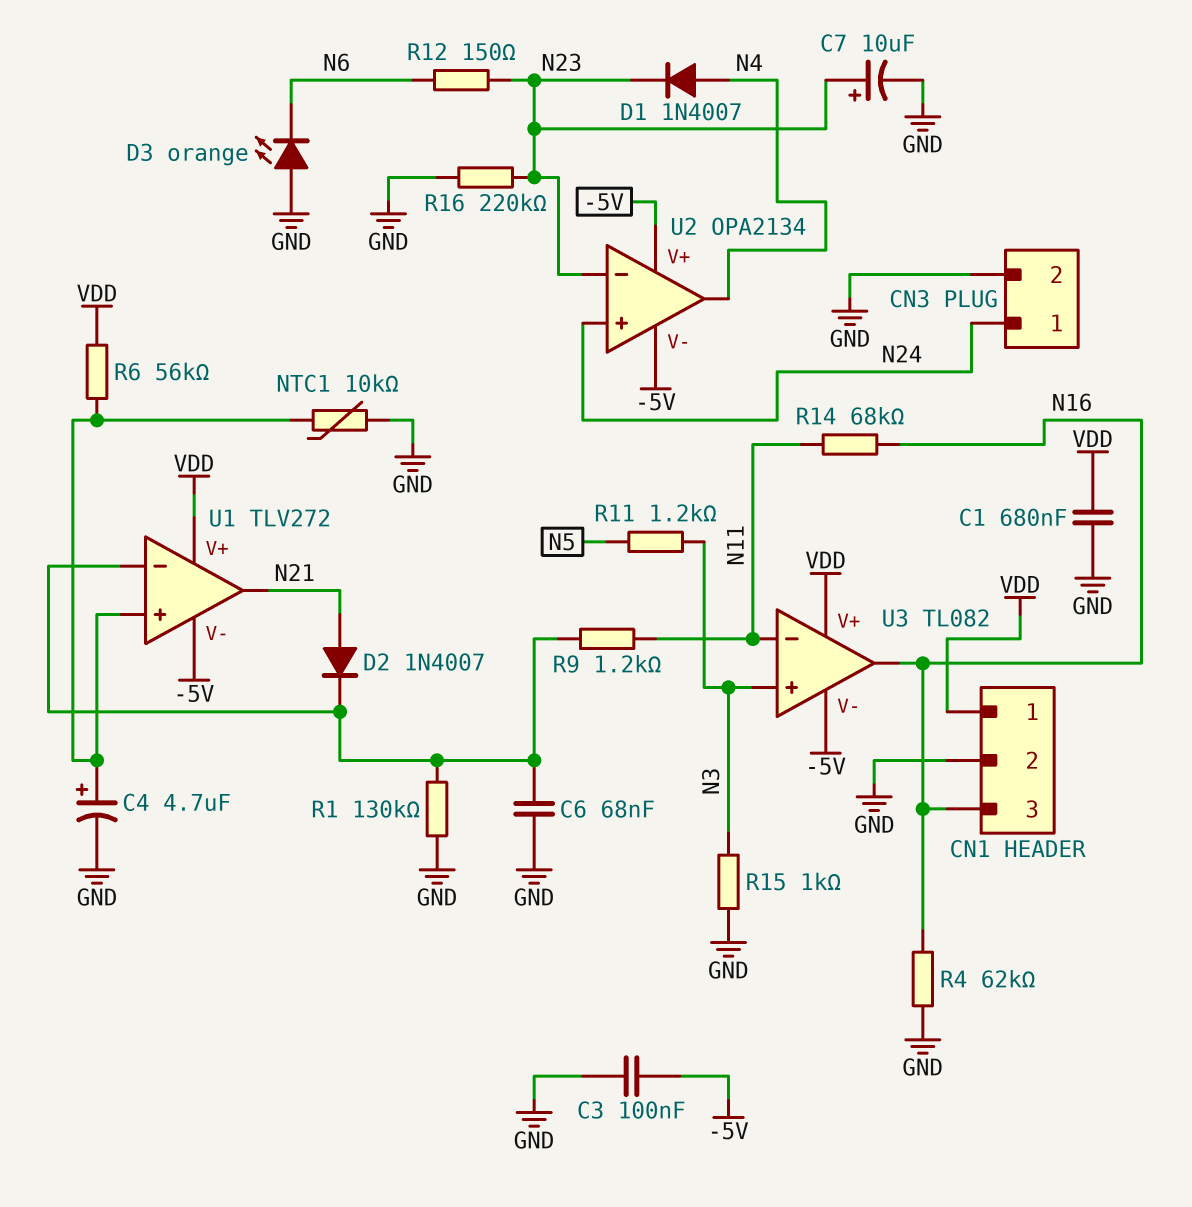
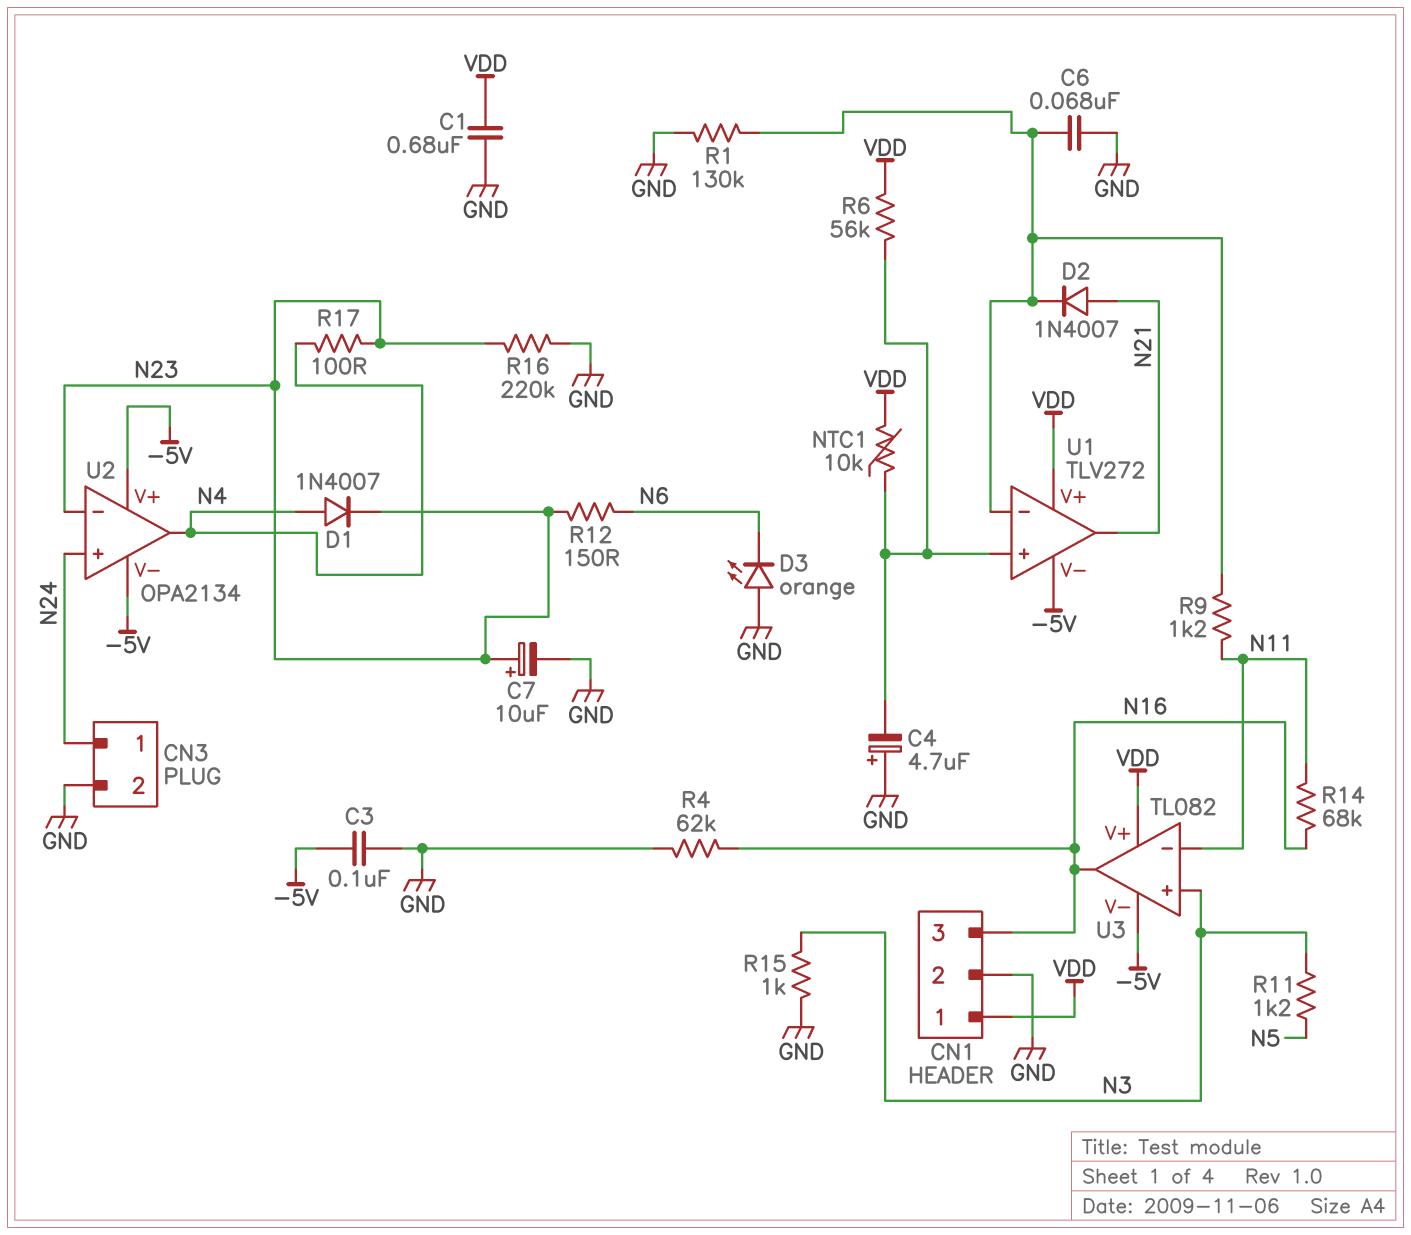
C4: 4.7uF (plus U1/in+, minus GND) -> 4.7uF (plus GND, minus U1/in+)
NTC1: 10k (GND, U1/in+) -> 10k (U1/in+, VDD)
R17: none -> 100 (N4, N23)

